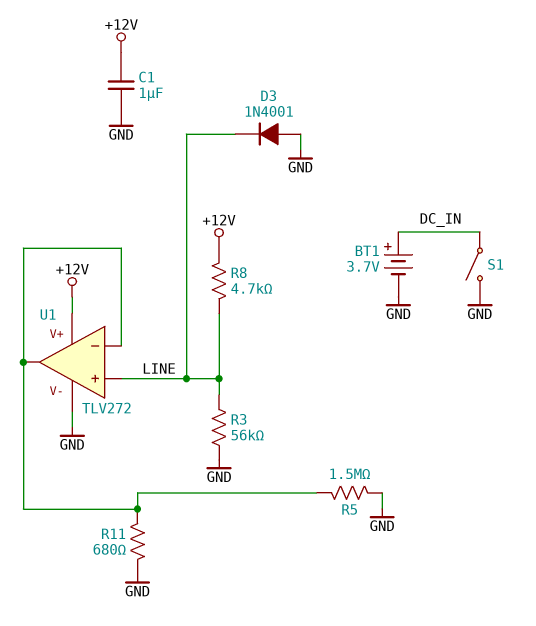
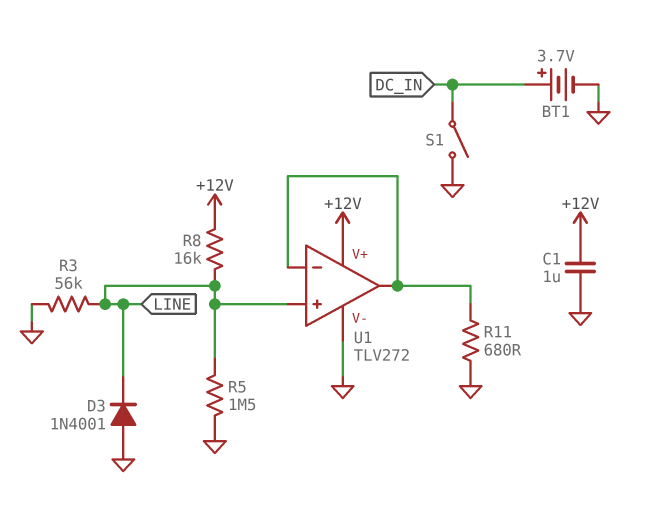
R5: 1.5M (GND, U1/in-) -> 1.5M (GND, LINE)
R8: 4.7k (+12V, LINE) -> 16k (+12V, LINE)

